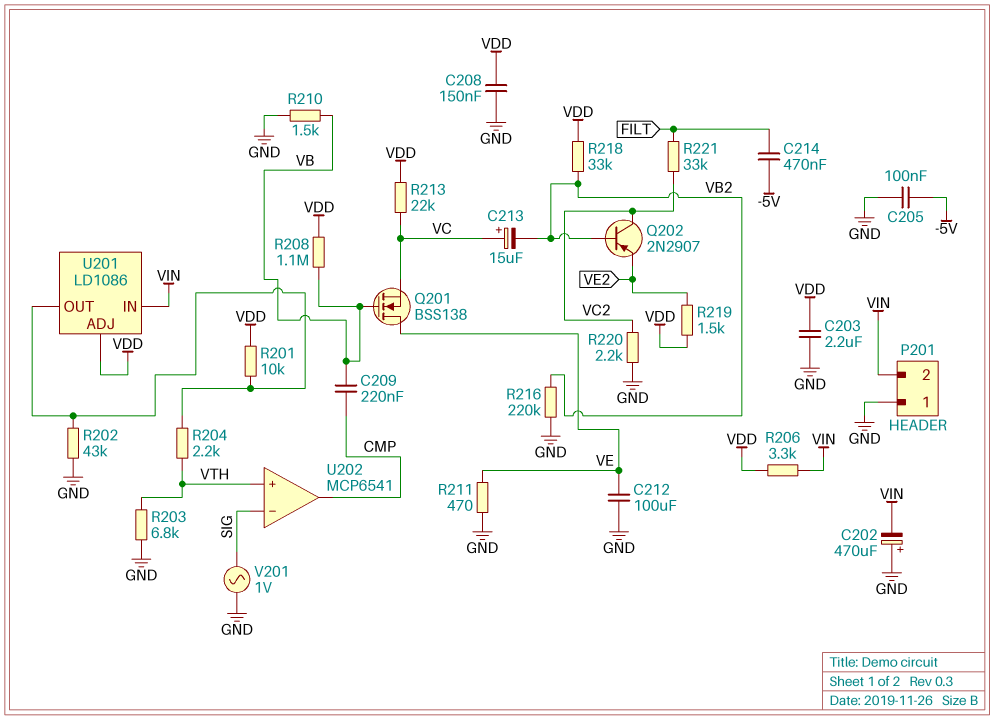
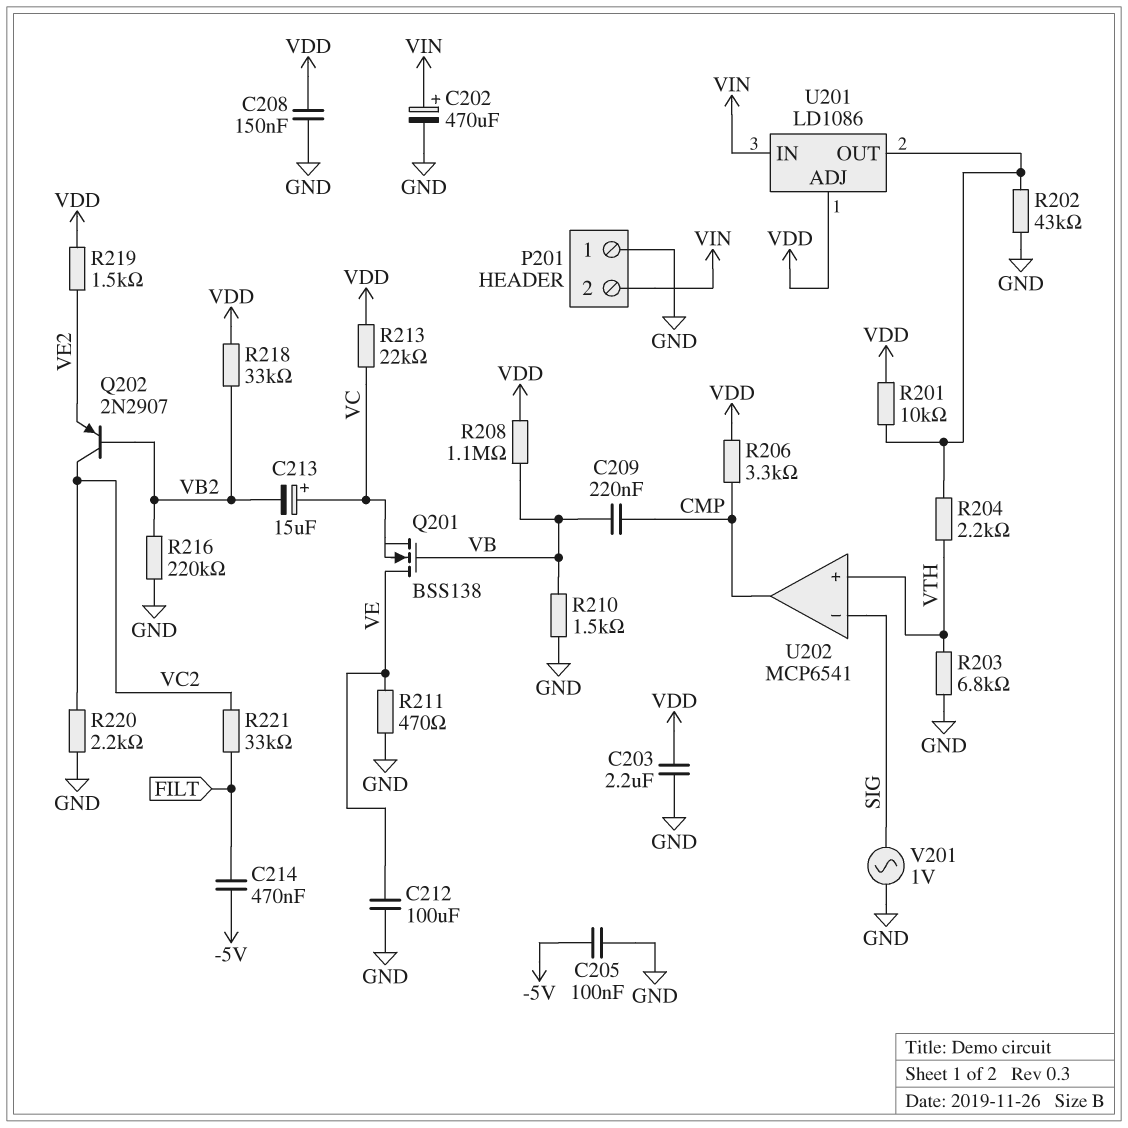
C202: 470uF (plus GND, minus VIN) -> 470uF (plus VIN, minus GND)
R206: 3.3k (VDD, VIN) -> 3.3k (CMP, VDD)

